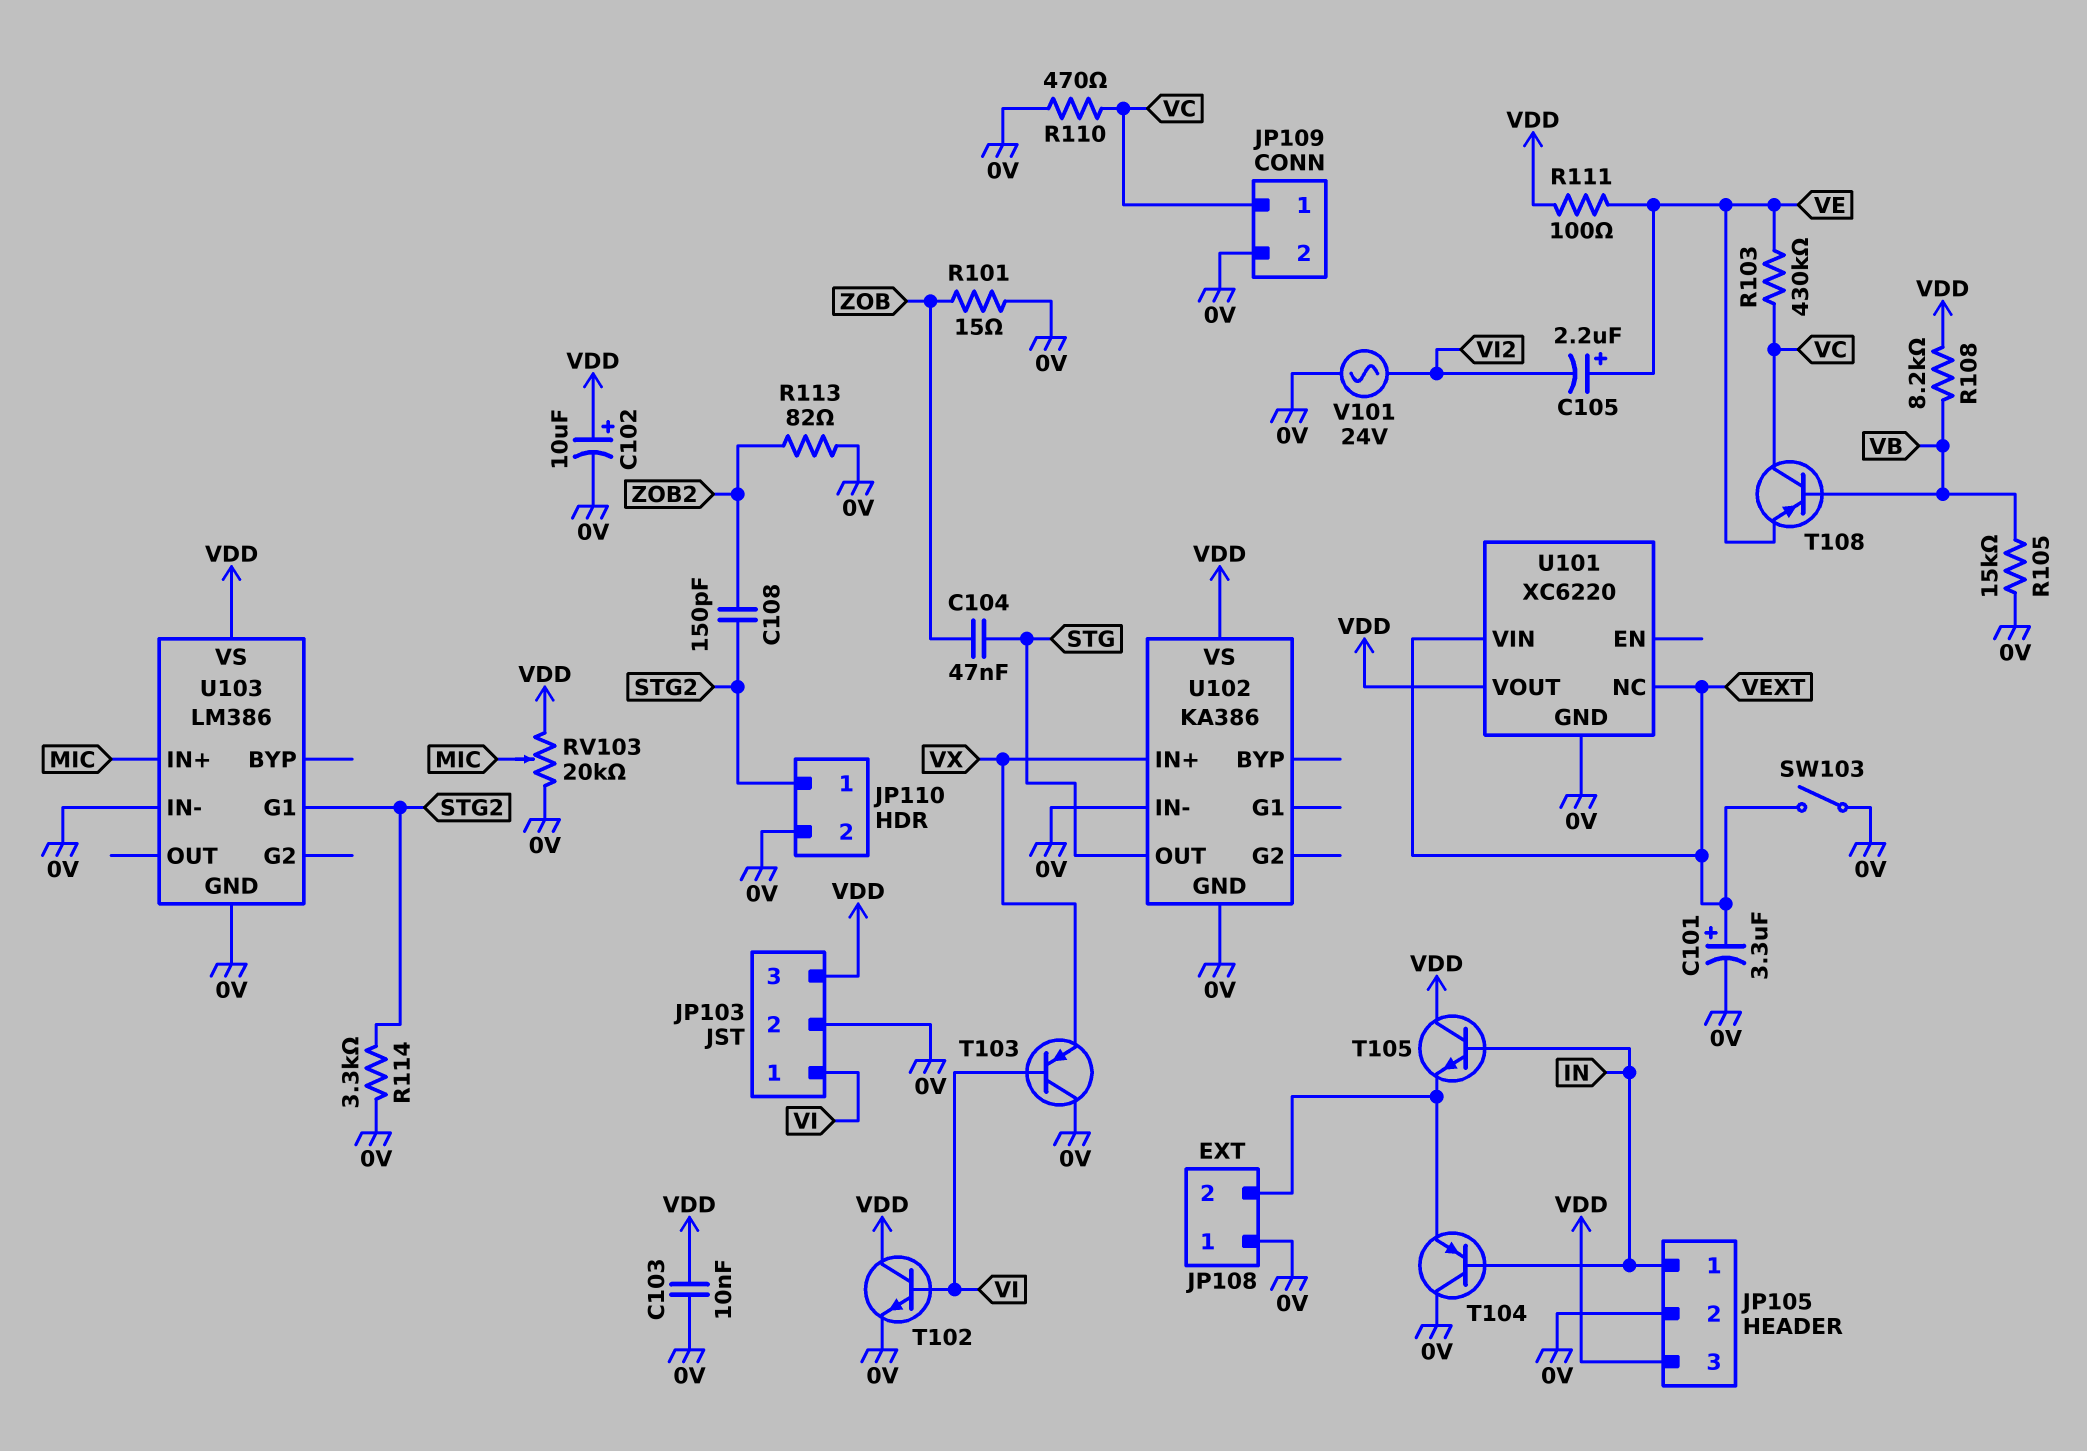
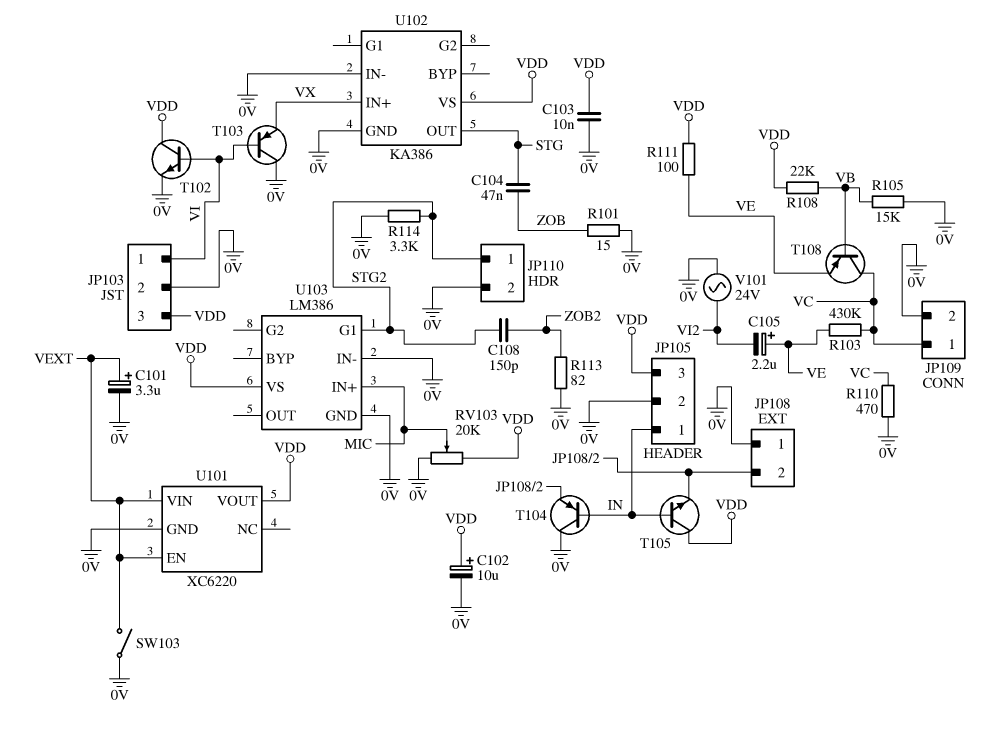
R108: 8.2k (VB, VDD) -> 22k (VB, VDD)
U101 pin EN: none -> VEXT
U101 pin NC: VEXT -> none

